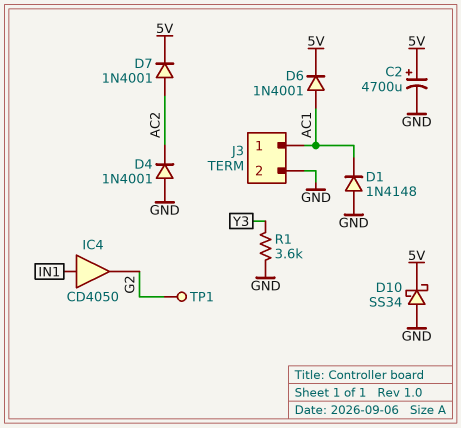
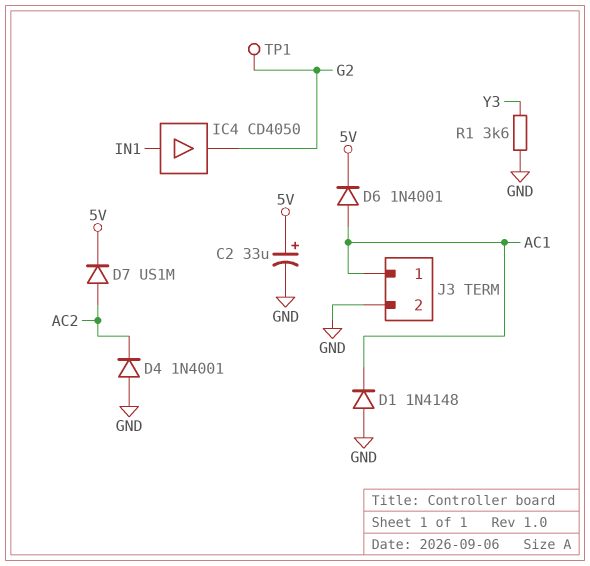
C2: 4700uF (plus 5V, minus GND) -> 33uF (plus 5V, minus GND)
D7: diode 1N4001 (A AC2, K 5V) -> diode US1M (A AC2, K 5V)
D10: schottky SS34 (A GND, K 5V) -> none

